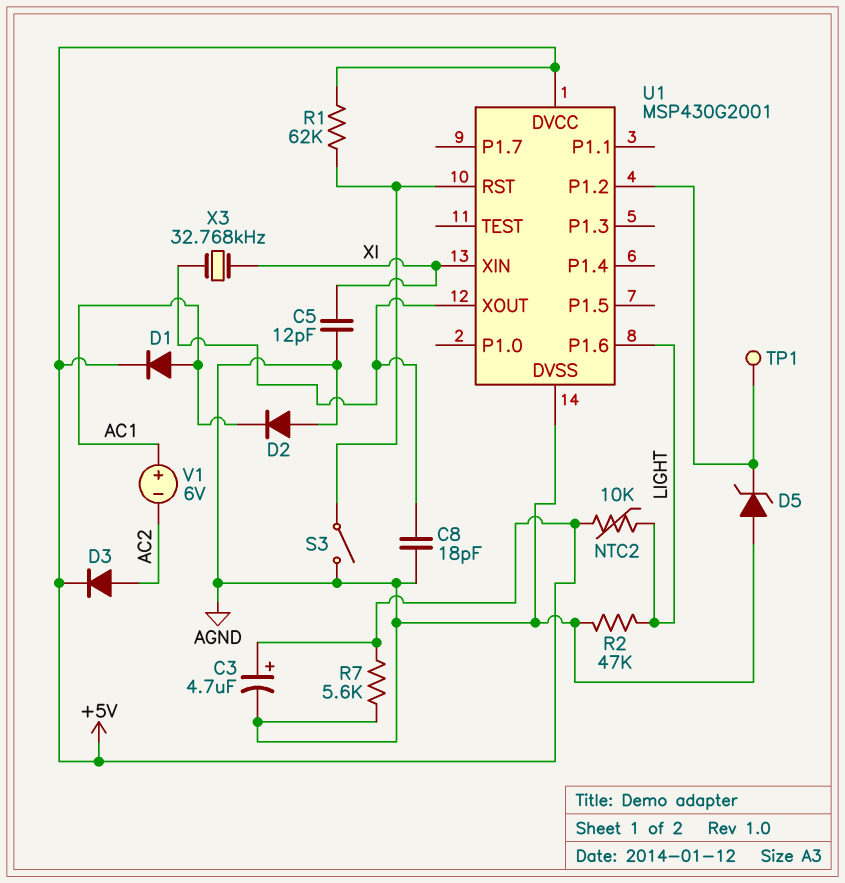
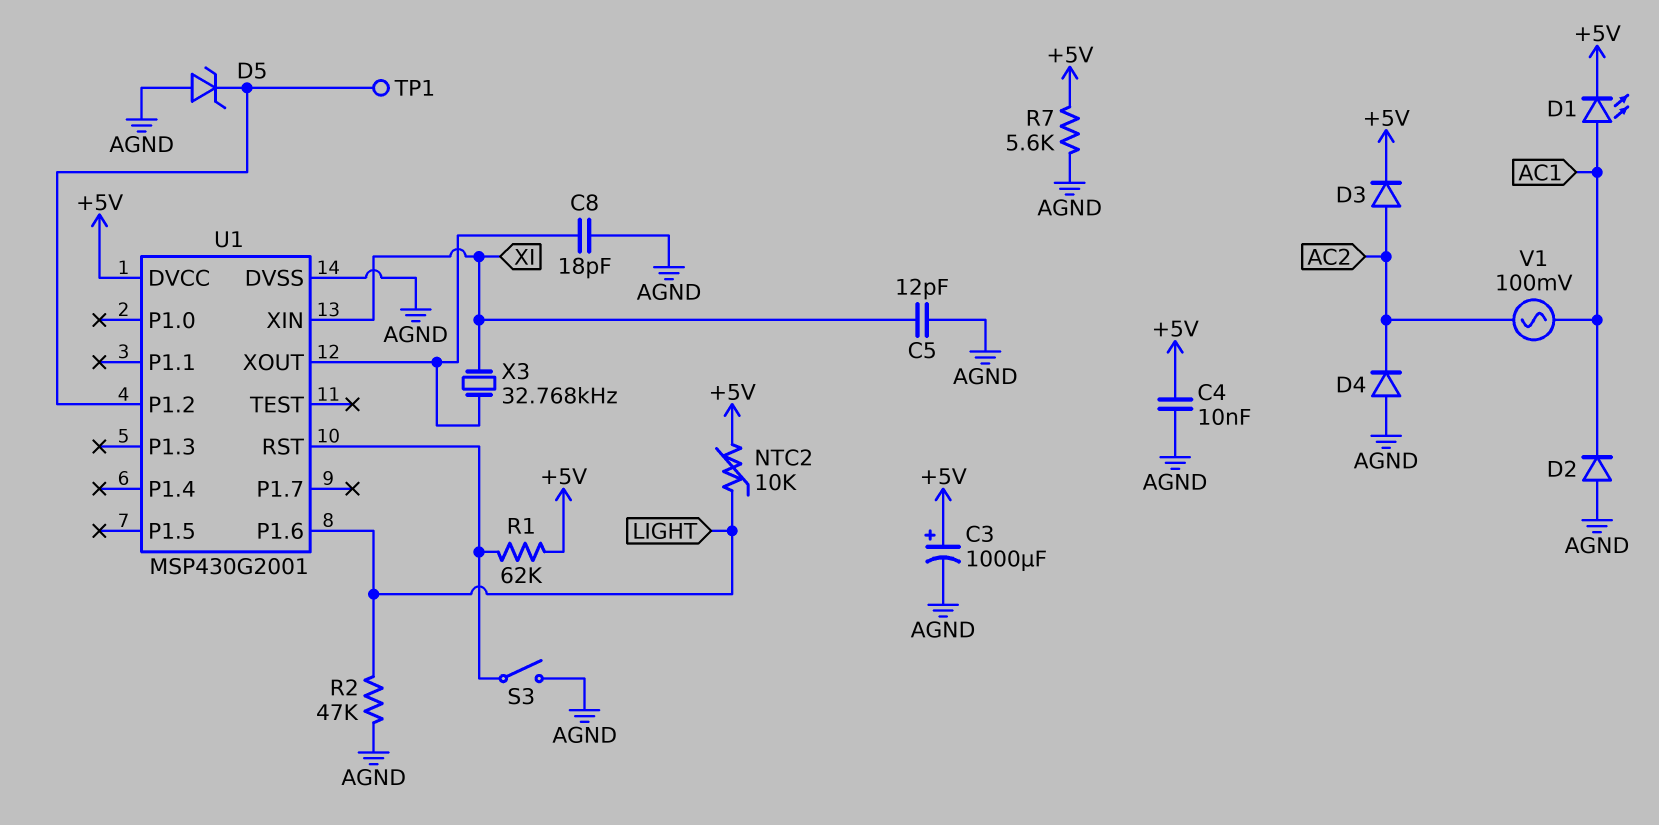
C3: 4.7uF (plus +5V, minus AGND) -> 1000uF (plus +5V, minus AGND)
C4: none -> 10nF (+5V, AGND)
D1: diode (A AC1, K +5V) -> LED (A AC1, K +5V)
D4: none -> diode (A AGND, K AC2)
V1: 6V (plus AC1, minus AC2) -> AC 100mV (AC1, AC2)

